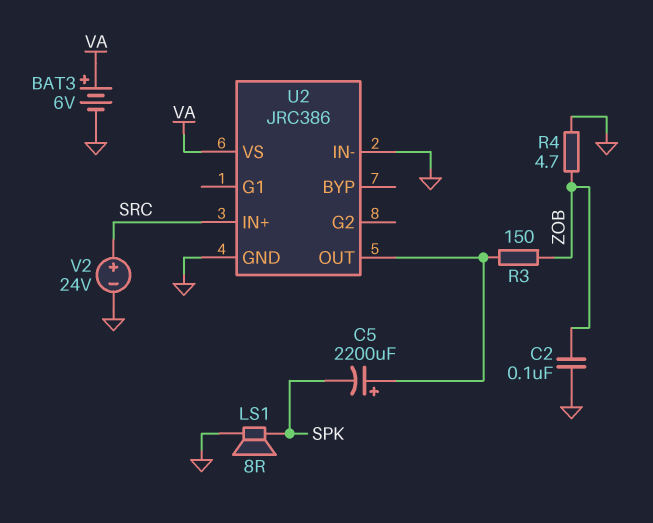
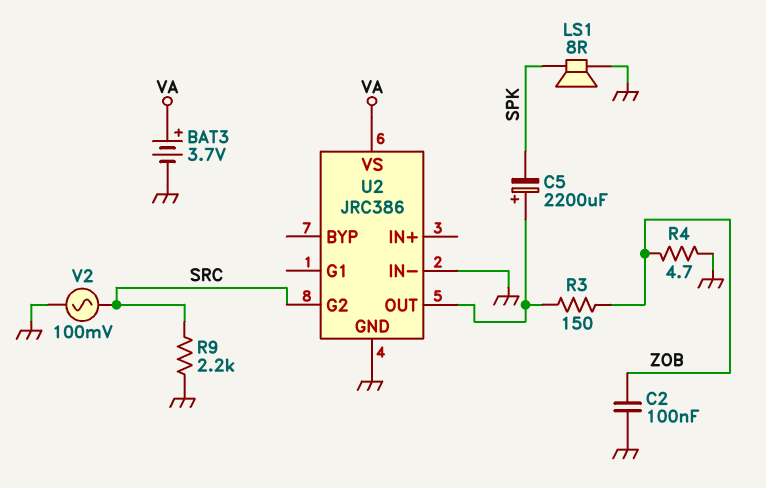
BAT3: 6V (plus VA, minus GND) -> 3.7V (plus VA, minus GND)
R9: none -> 2.2k (GND, SRC)
U2 pin G2: none -> SRC
U2 pin IN+: SRC -> none
V2: 24V (plus SRC, minus GND) -> AC 100mV (GND, SRC)

